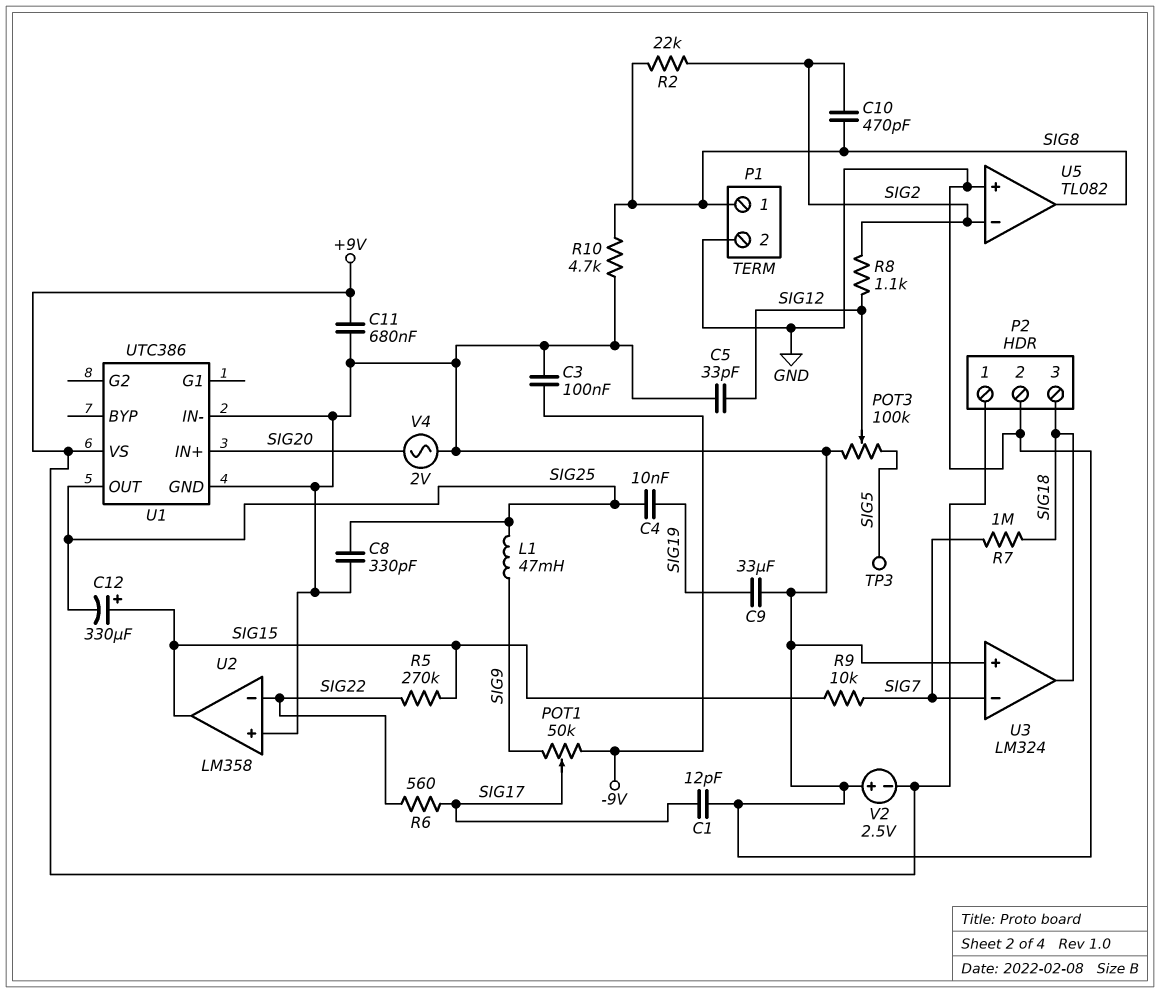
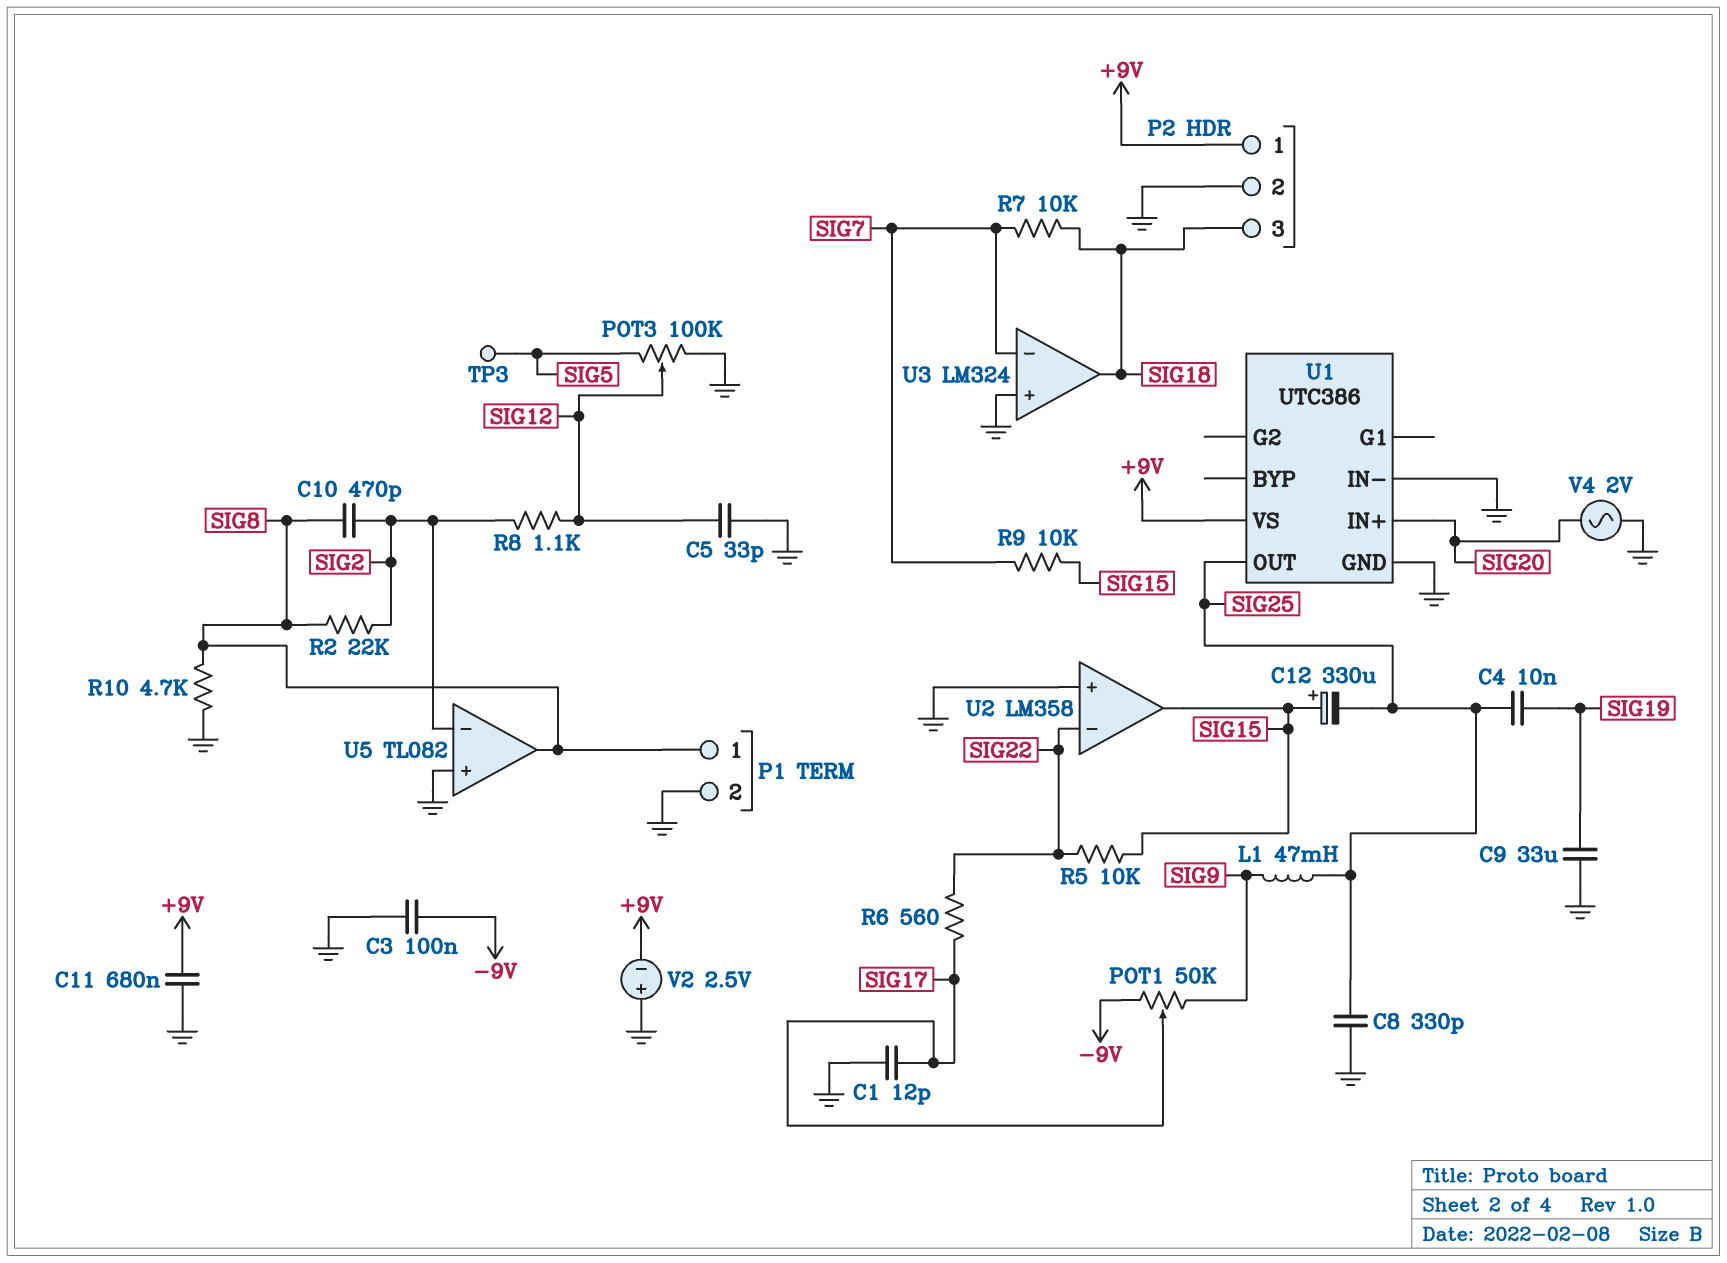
R5: 270k (SIG15, SIG22) -> 10k (SIG15, SIG22)
R7: 1M (SIG7, SIG18) -> 10k (SIG7, SIG18)

